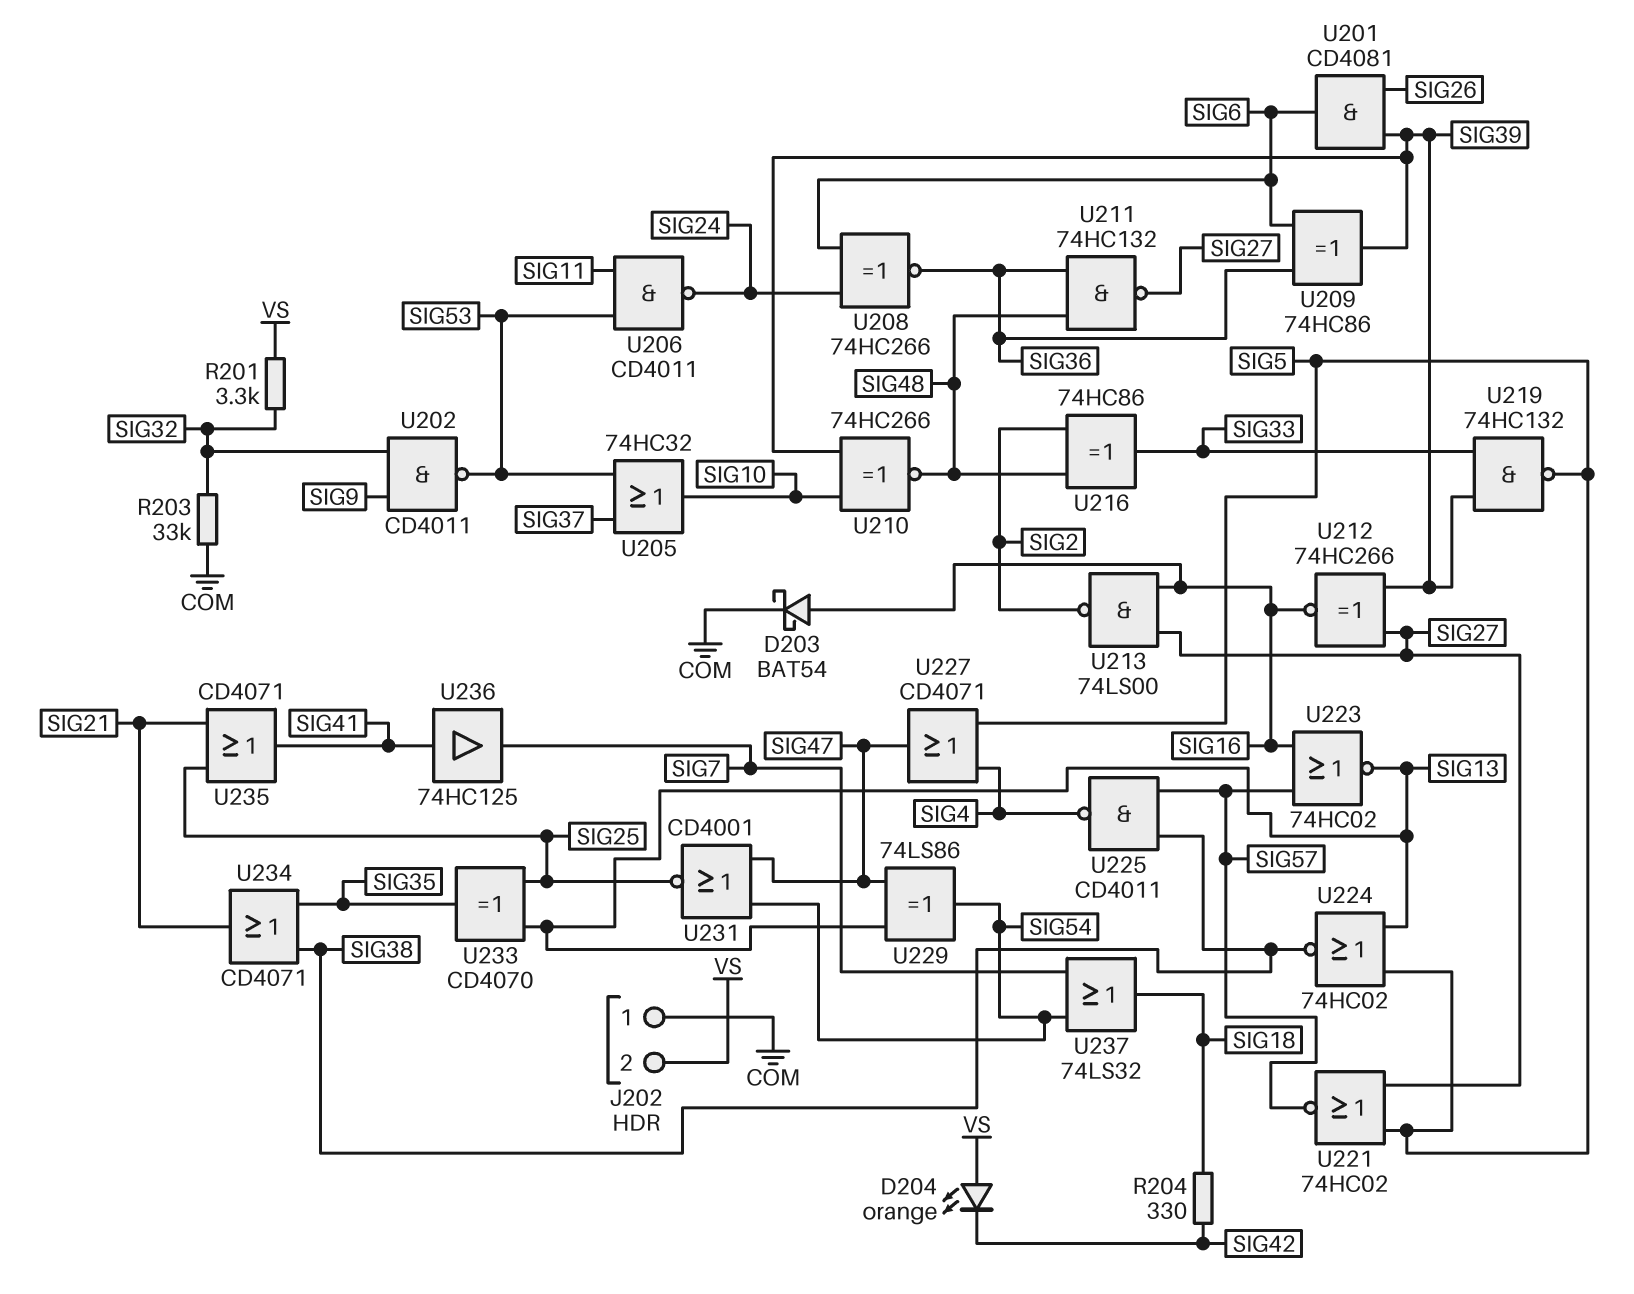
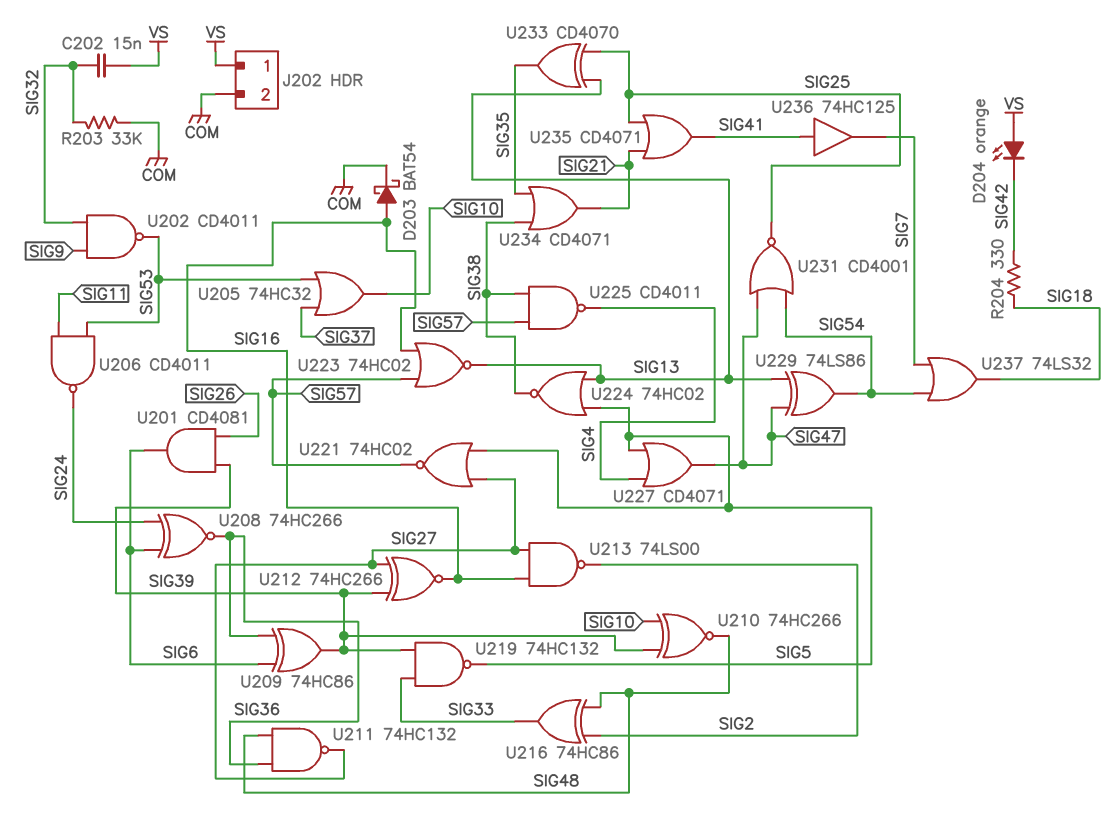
C202: none -> 15nF (SIG32, VS)
J202 pin 1: COM -> VS
J202 pin 2: VS -> COM
R201: 3.3k (SIG32, VS) -> none

